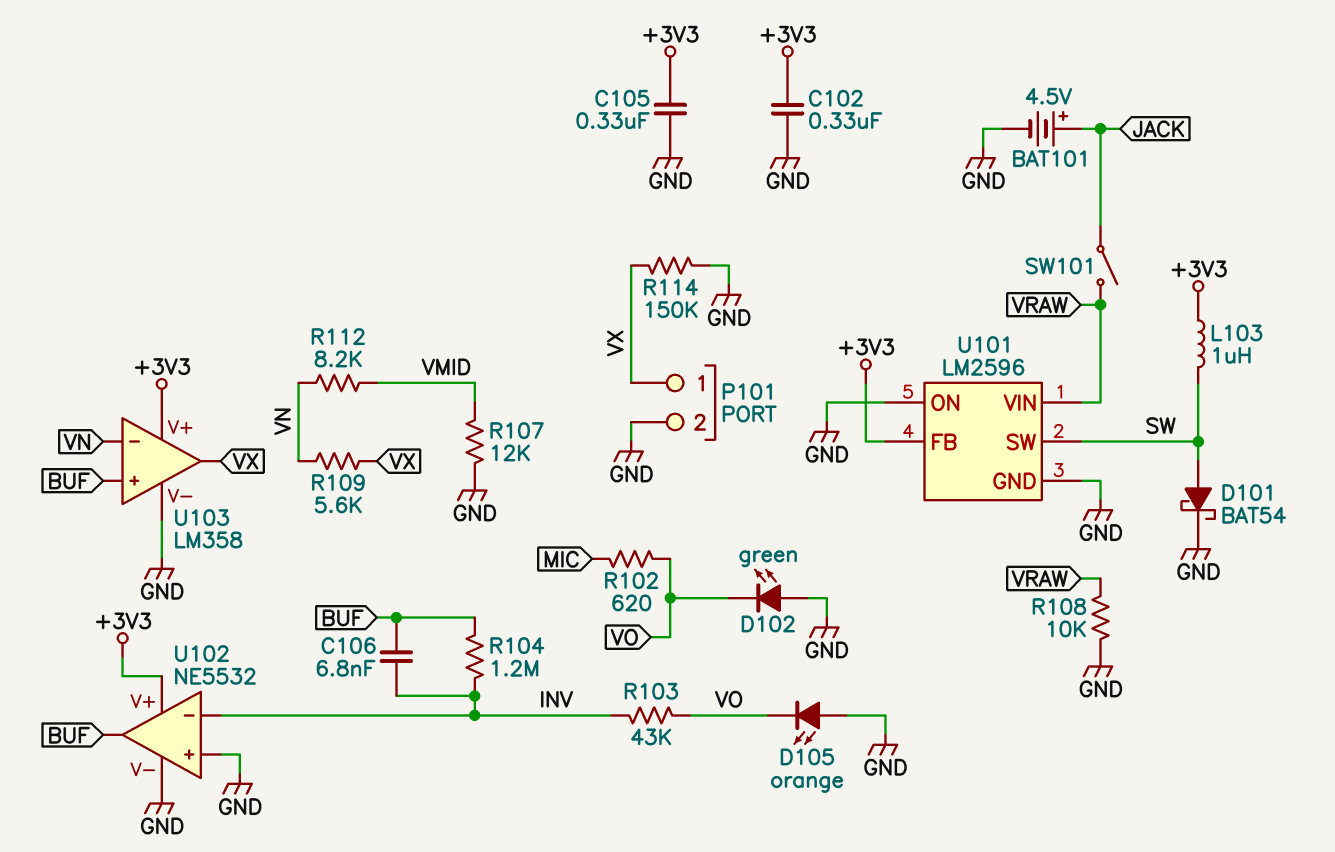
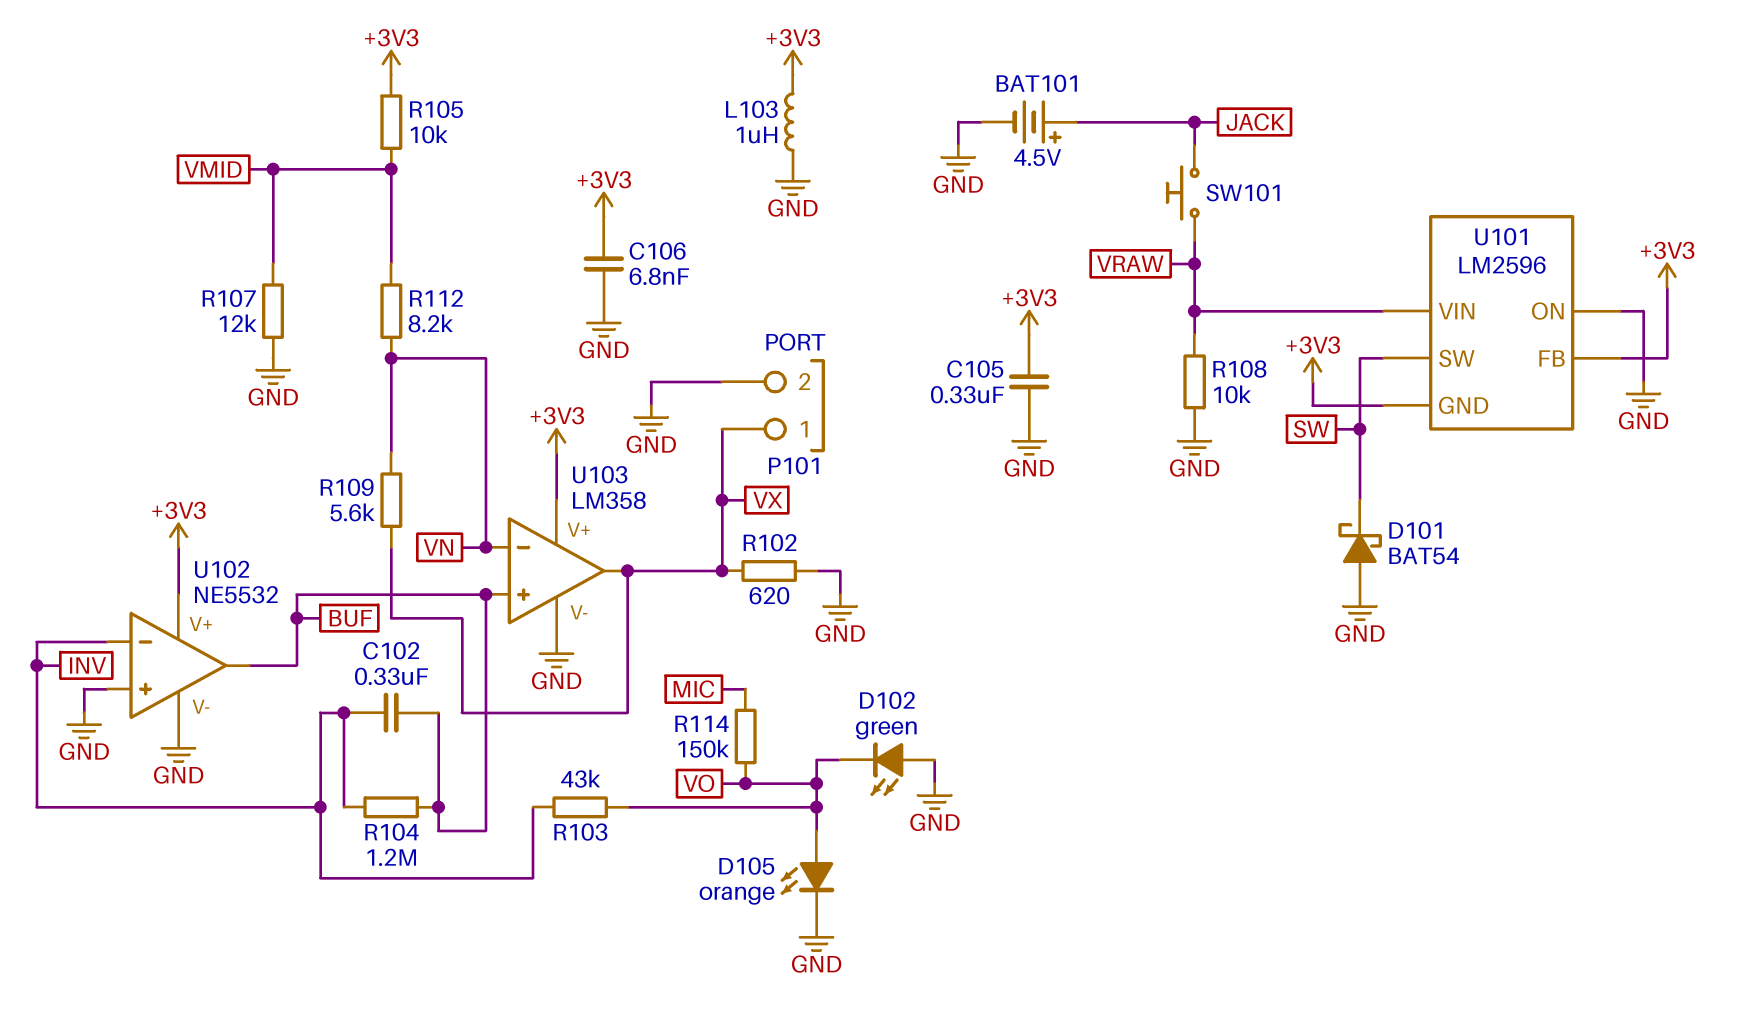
C102: 330nF (+3V3, GND) -> 330nF (BUF, INV)
C106: 6.8nF (BUF, INV) -> 6.8nF (+3V3, GND)
D101: schottky BAT54 (A SW, K GND) -> schottky BAT54 (A GND, K SW)
D105: LED orange (A GND, K VO) -> LED orange (A VO, K GND)
L103: 1uH (+3V3, SW) -> 1uH (+3V3, GND)
R102: 620 (MIC, VO) -> 620 (GND, VX)
R105: none -> 10k (+3V3, VMID)
R114: 150k (GND, VX) -> 150k (MIC, VO)
SW101: switch (JACK, VRAW) -> button (JACK, VRAW)
U101 pin GND: GND -> +3V3

